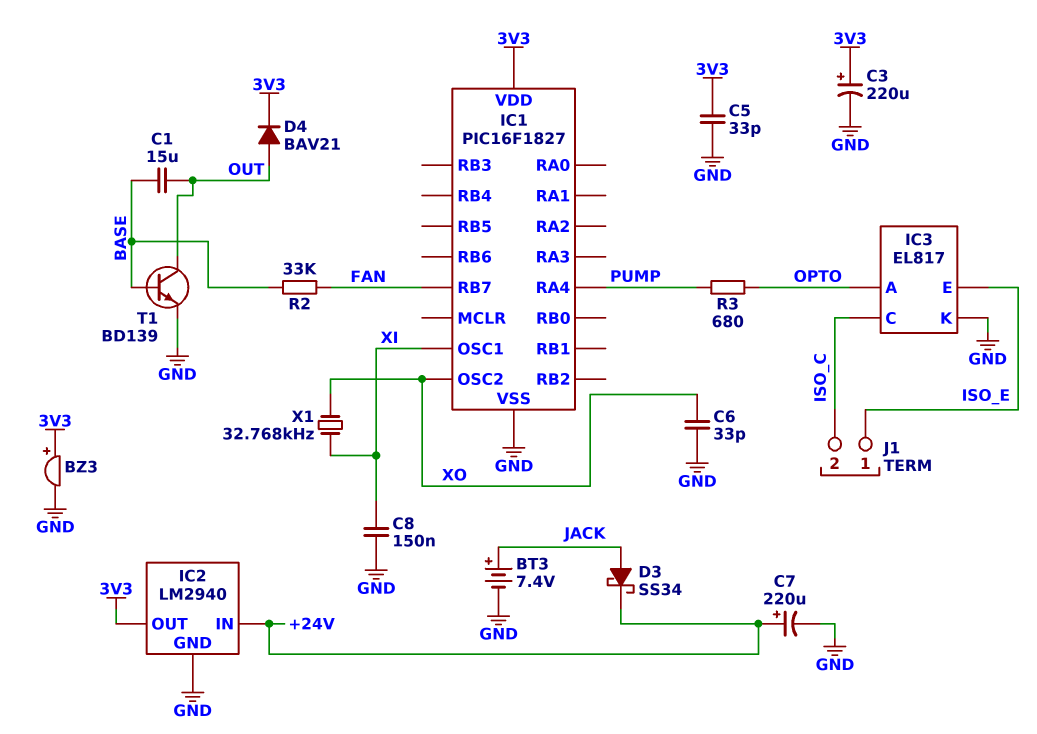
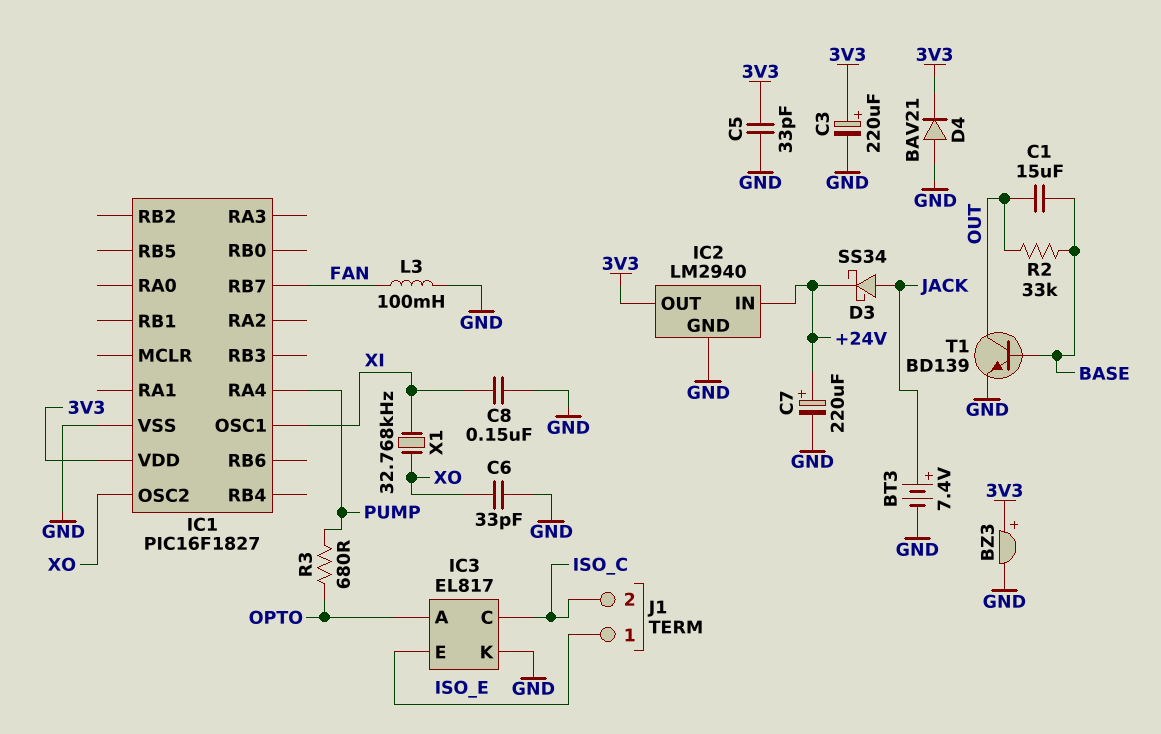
D4: diode BAV21 (A OUT, K 3V3) -> diode BAV21 (A GND, K 3V3)
L3: none -> 100mH (FAN, GND)
R2: 33k (BASE, FAN) -> 33k (BASE, OUT)

